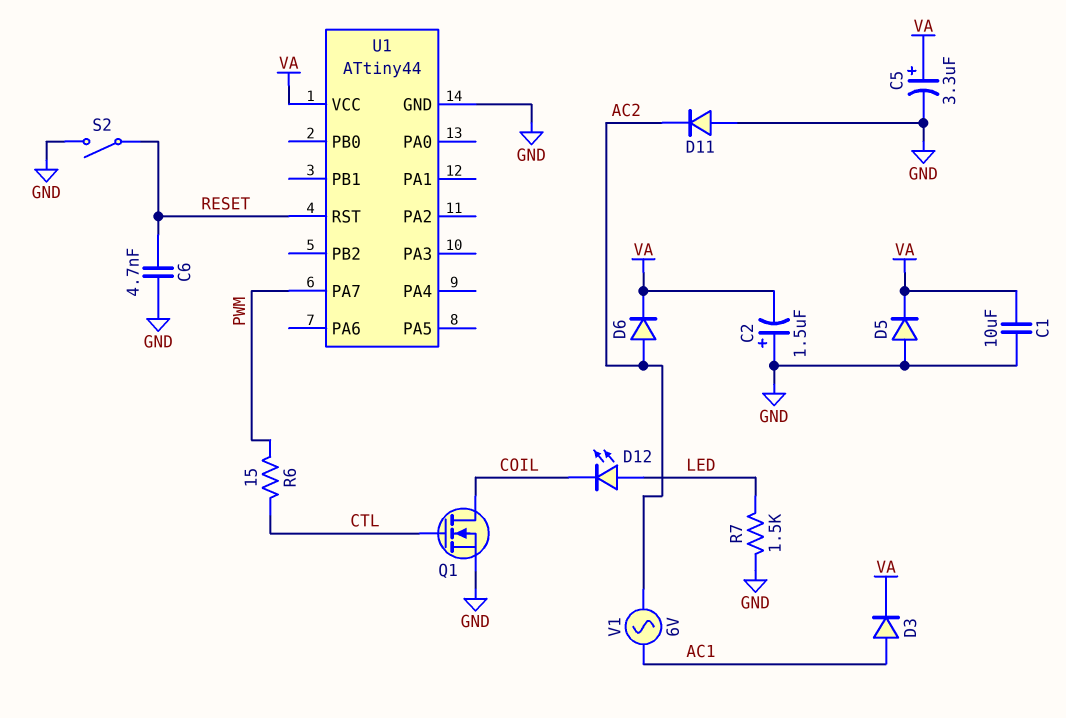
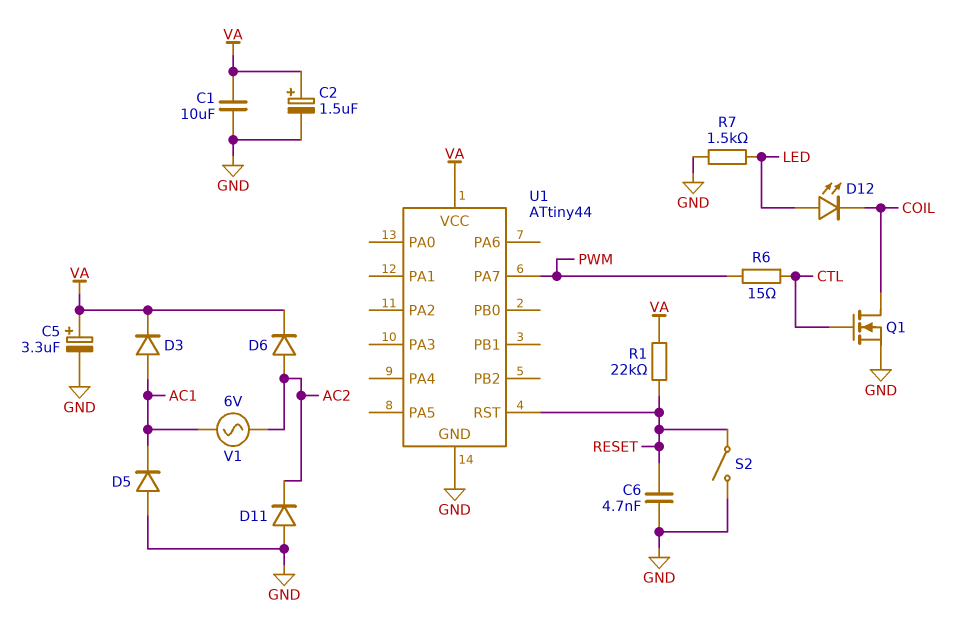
C2: 1.5uF (plus GND, minus VA) -> 1.5uF (plus VA, minus GND)
D5: diode (A GND, K VA) -> diode (A GND, K AC1)
R1: none -> 22k (RESET, VA)

